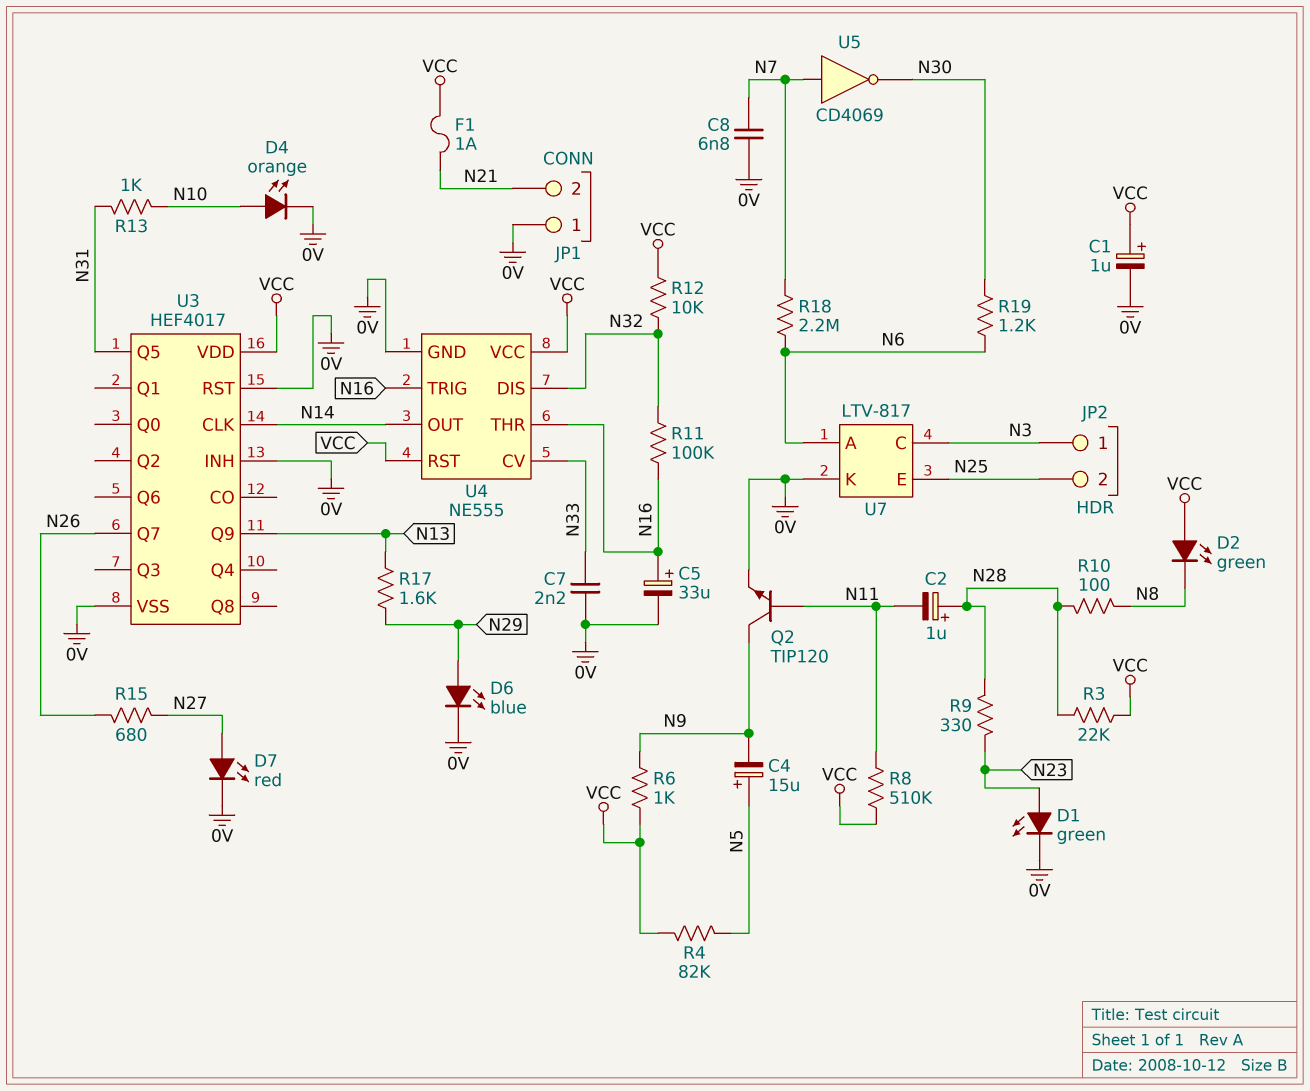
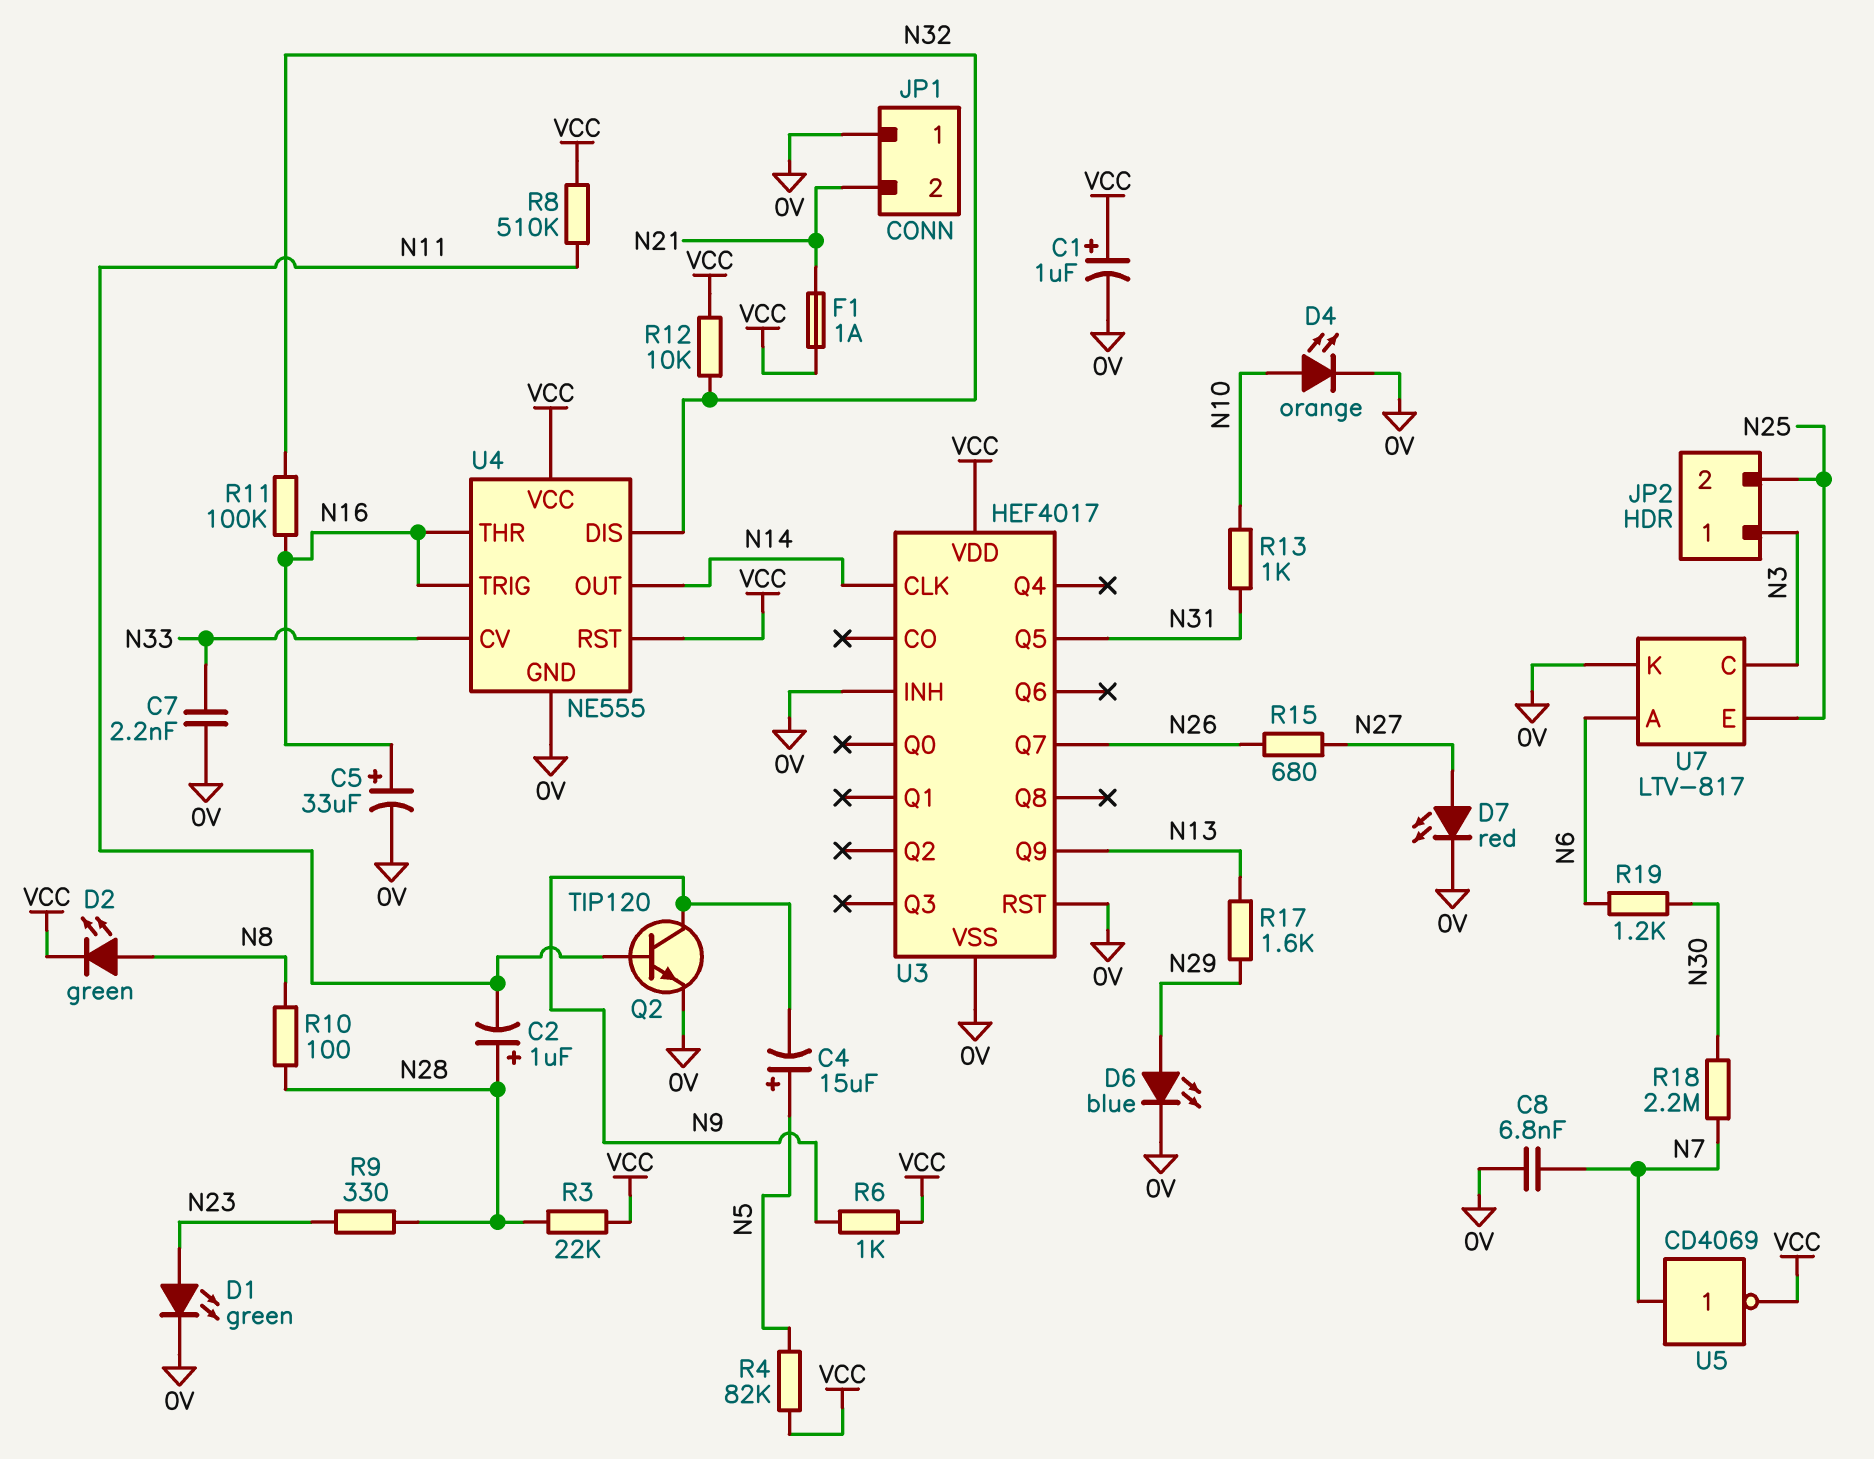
D2: LED green (A VCC, K N8) -> LED green (A N8, K VCC)
R18: 2.2M (N6, N7) -> 2.2M (N7, N30)
U5: NOT CD4069 (in N7, out N30) -> NOT CD4069 (in N7, out VCC)

